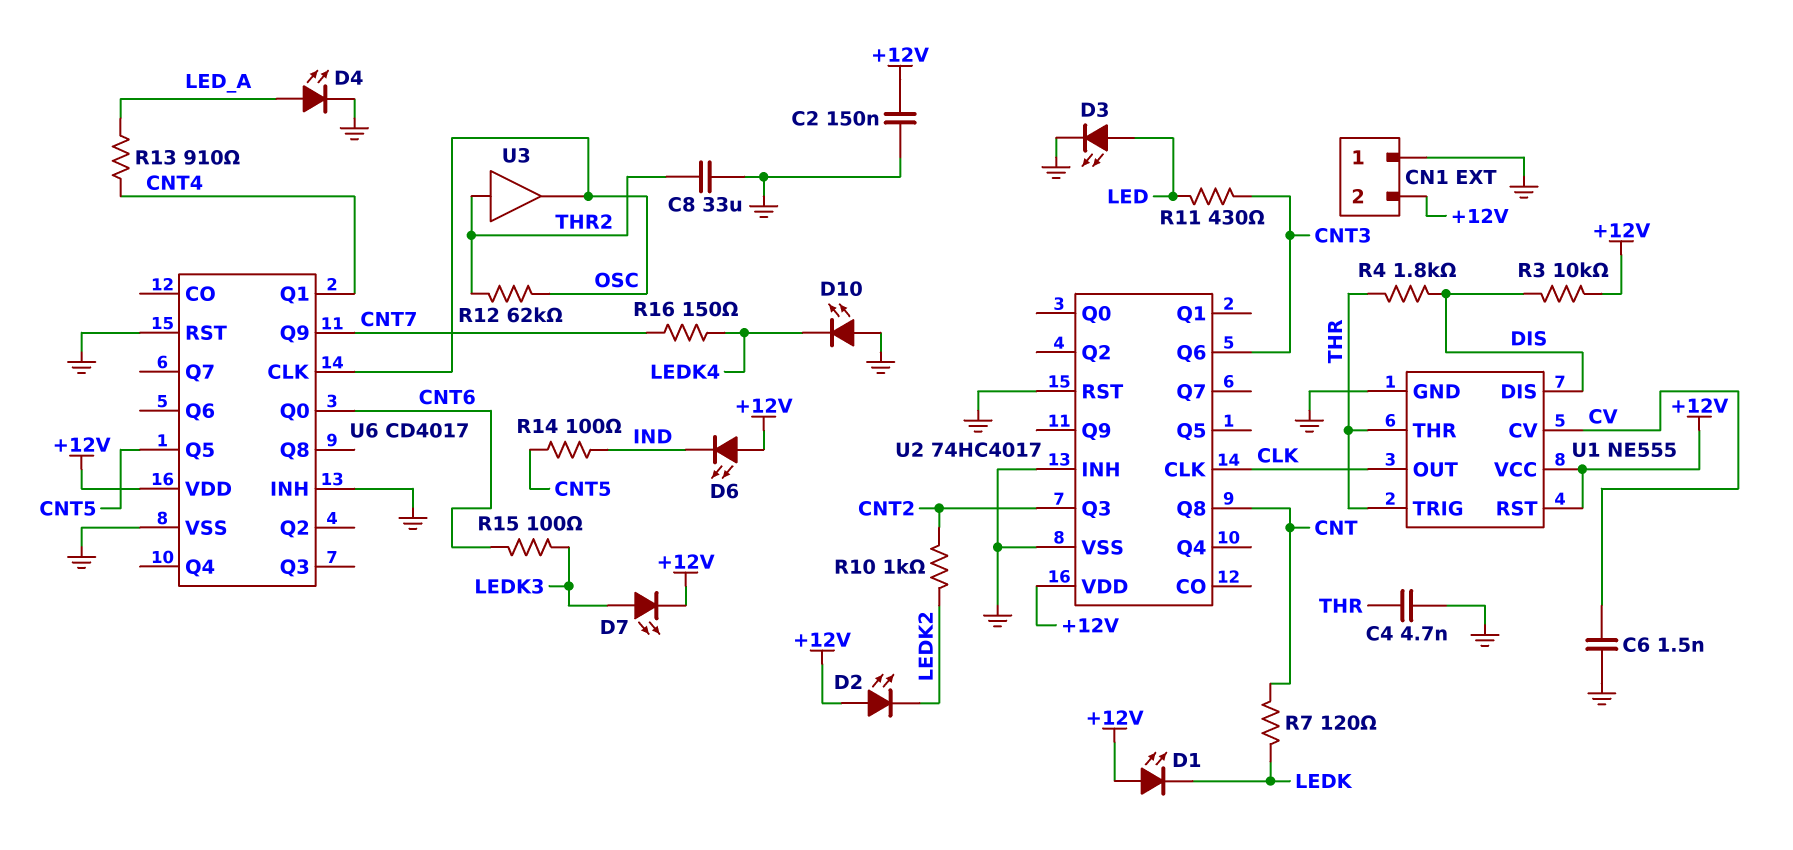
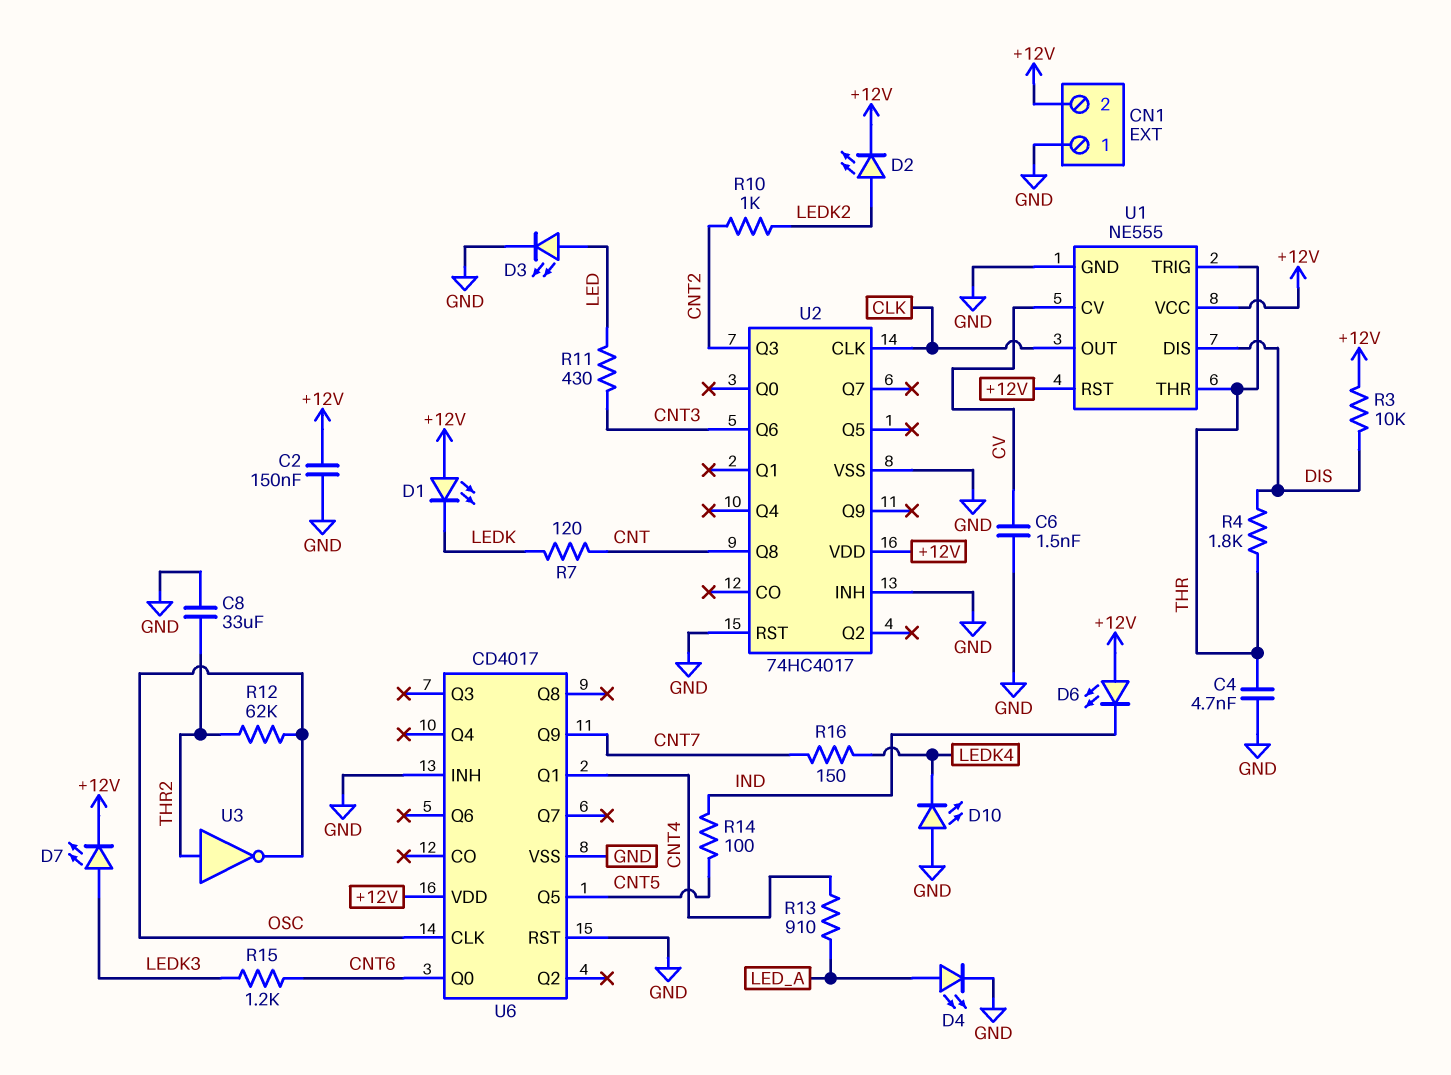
D2: LED (A +12V, K LEDK2) -> LED (A LEDK2, K +12V)
R15: 100 (CNT6, LEDK3) -> 1.2k (CNT6, LEDK3)
U3: buffer (in THR2, out OSC) -> NOT (in THR2, out OSC)

